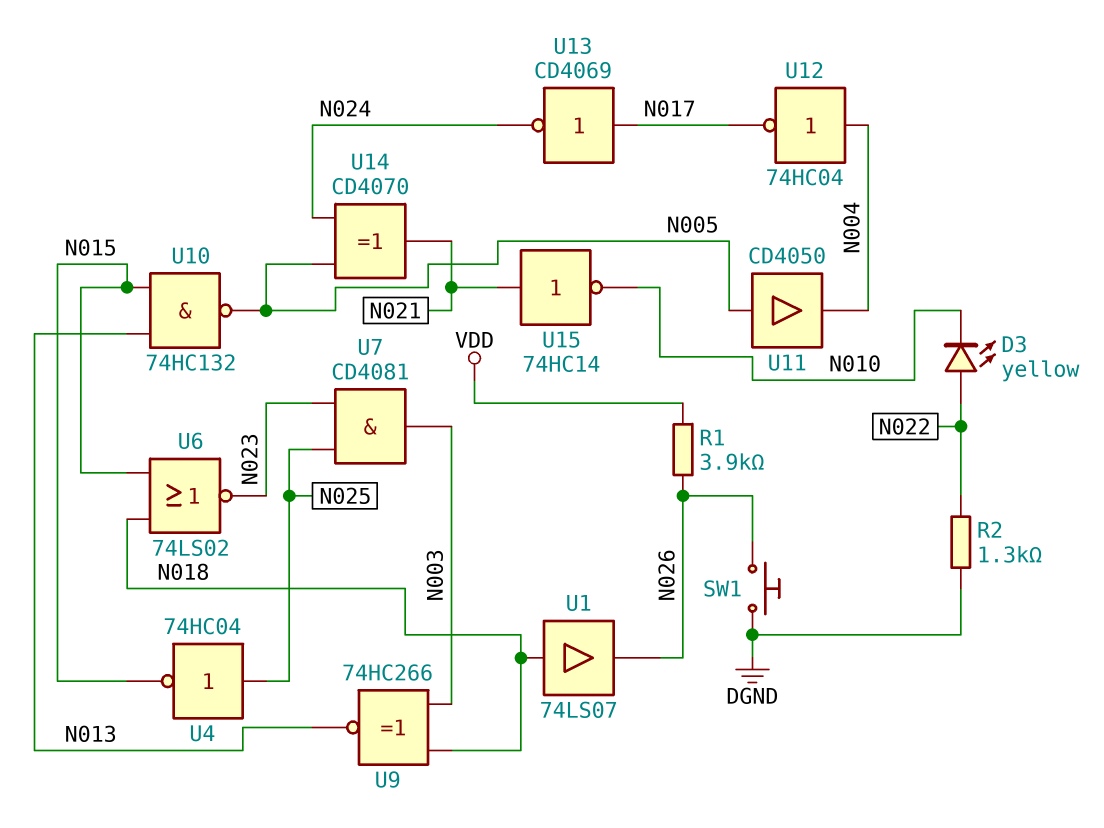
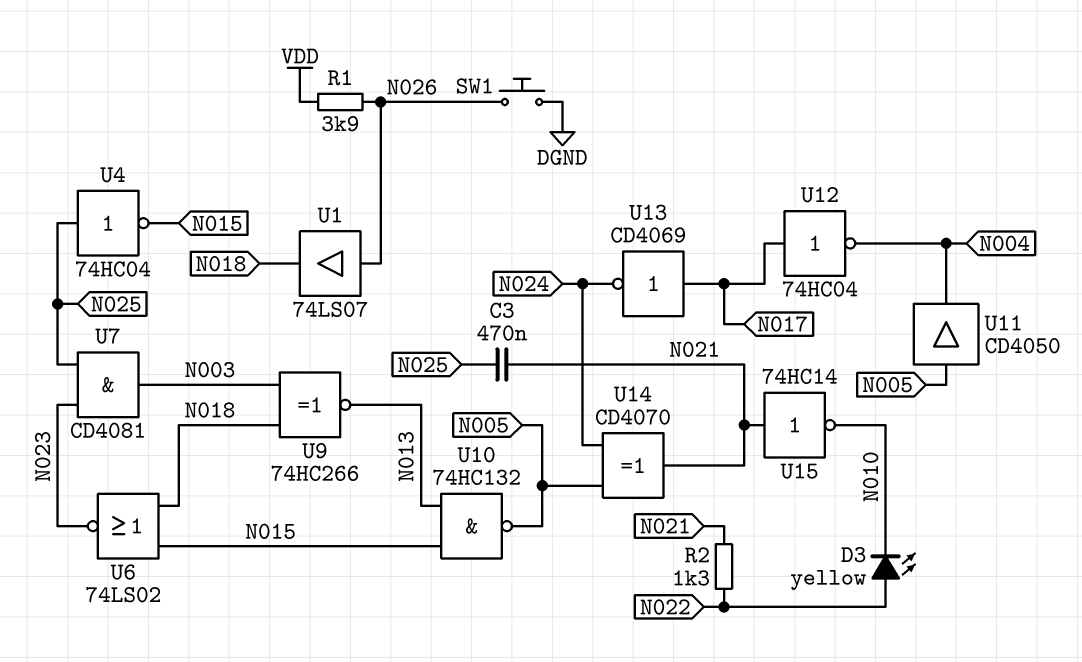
C3: none -> 470nF (N021, N025)
R2: 1.3k (DGND, N022) -> 1.3k (N021, N022)
U1: buffer 74LS07 (in N018, out N026) -> buffer 74LS07 (in N026, out N018)
U12: NOT 74HC04 (in N004, out N017) -> NOT 74HC04 (in N017, out N004)

